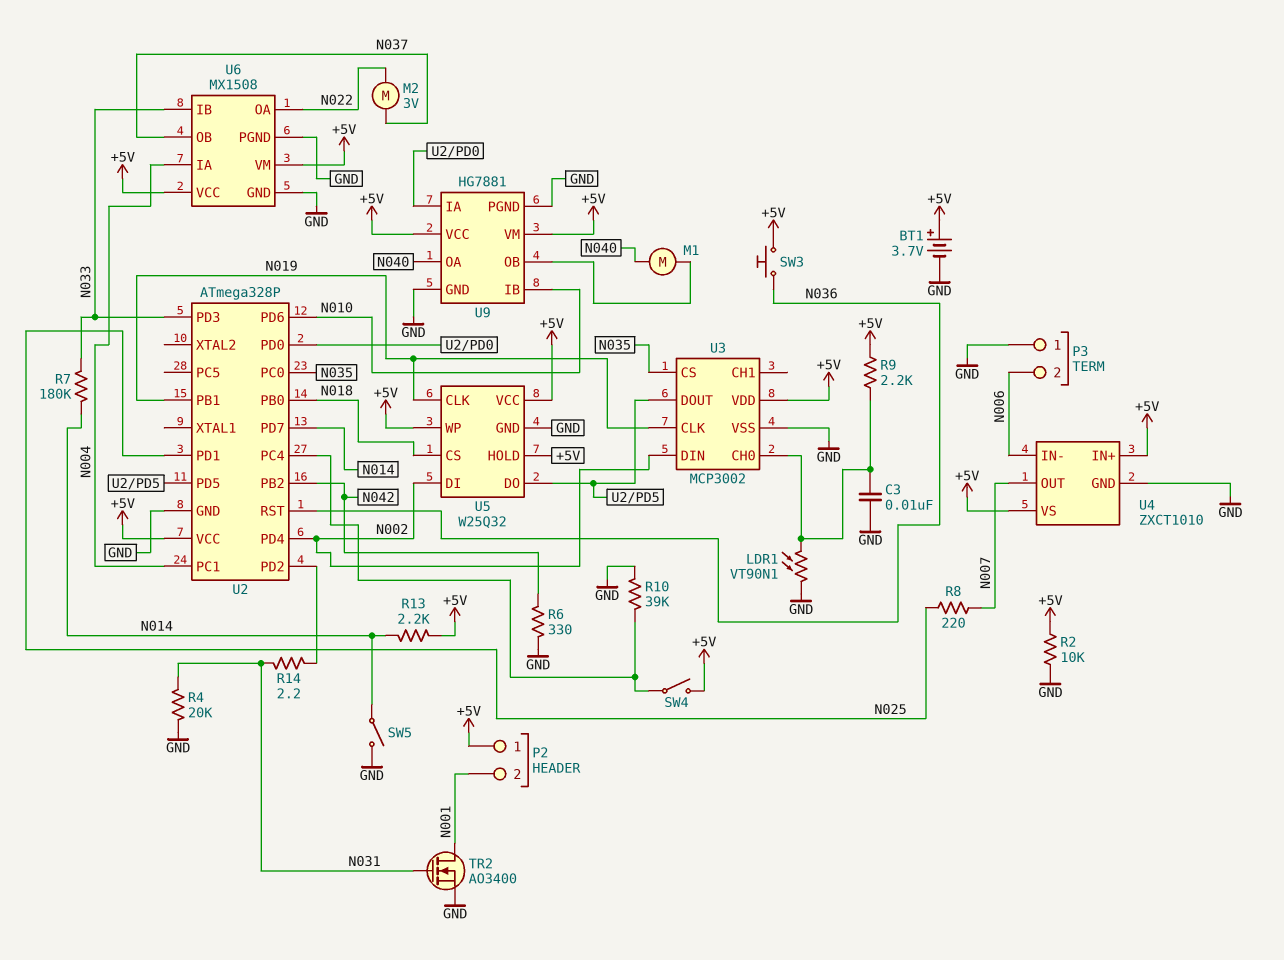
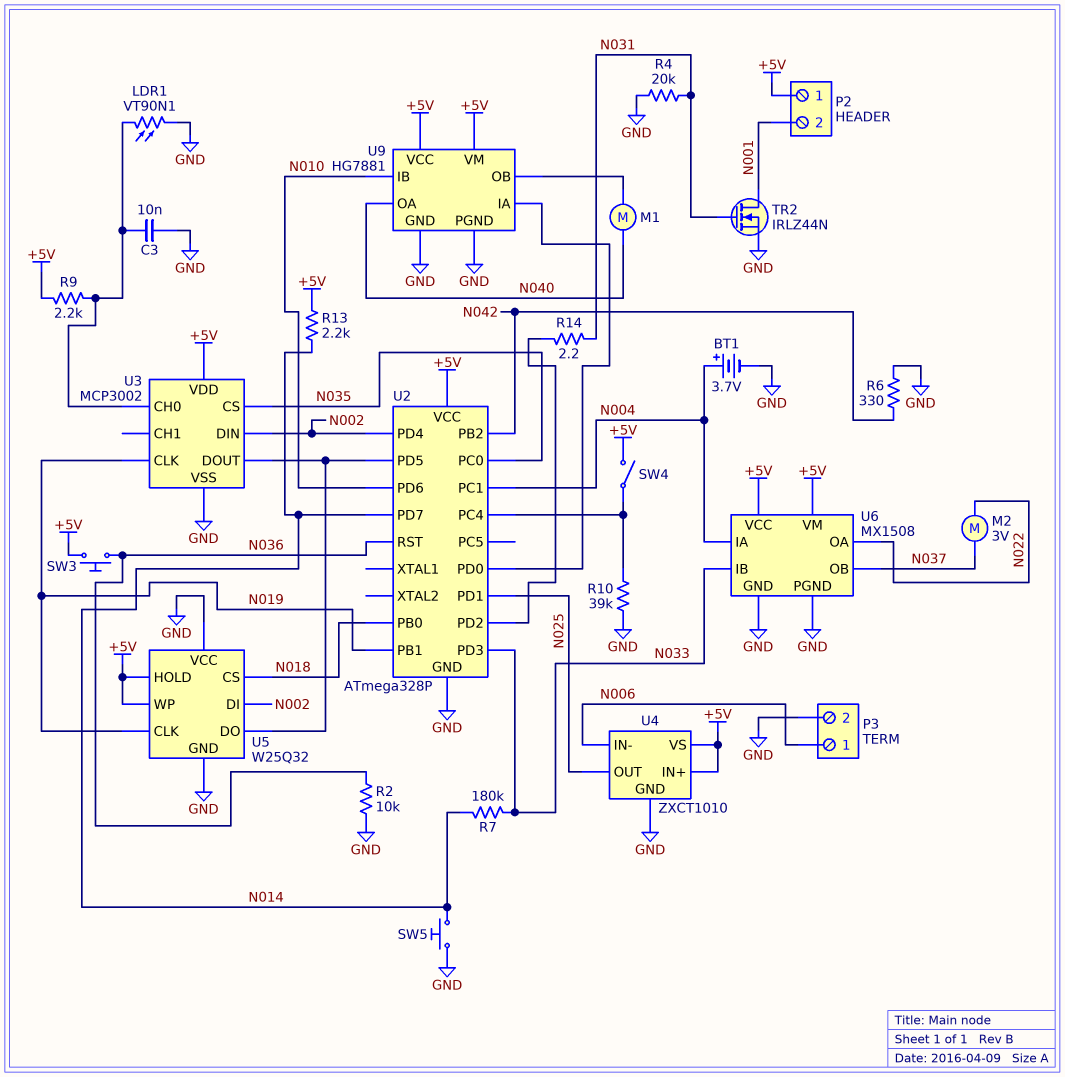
BT1: 3.7V (plus +5V, minus GND) -> 3.7V (plus N004, minus GND)
P3 pin 1: GND -> N006
P3 pin 2: N006 -> GND
R2: 10k (+5V, GND) -> 10k (GND, N036)
R8: 220 (N007, N025) -> none
SW5: switch (GND, N014) -> button (GND, N014)
TR2: NMOS AO3400 (G N031, D N001, S GND) -> NMOS IRLZ44N (G N031, D N001, S GND)
U4 pin OUT: N007 -> N025
U5 pin VCC: +5V -> GND

